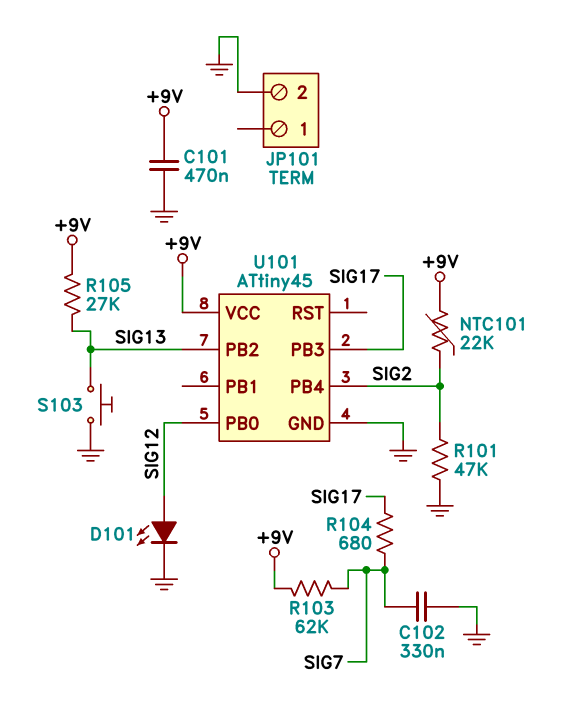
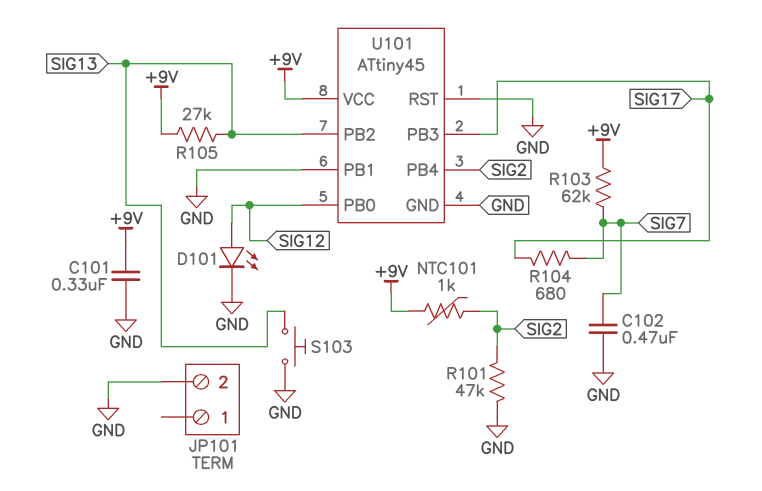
C101: 470nF (+9V, GND) -> 330nF (+9V, GND)
C102: 330nF (GND, SIG7) -> 470nF (GND, SIG7)
NTC101: 22k (+9V, SIG2) -> 1k (+9V, SIG2)
U101 pin PB1: none -> GND
U101 pin RST: none -> GND

